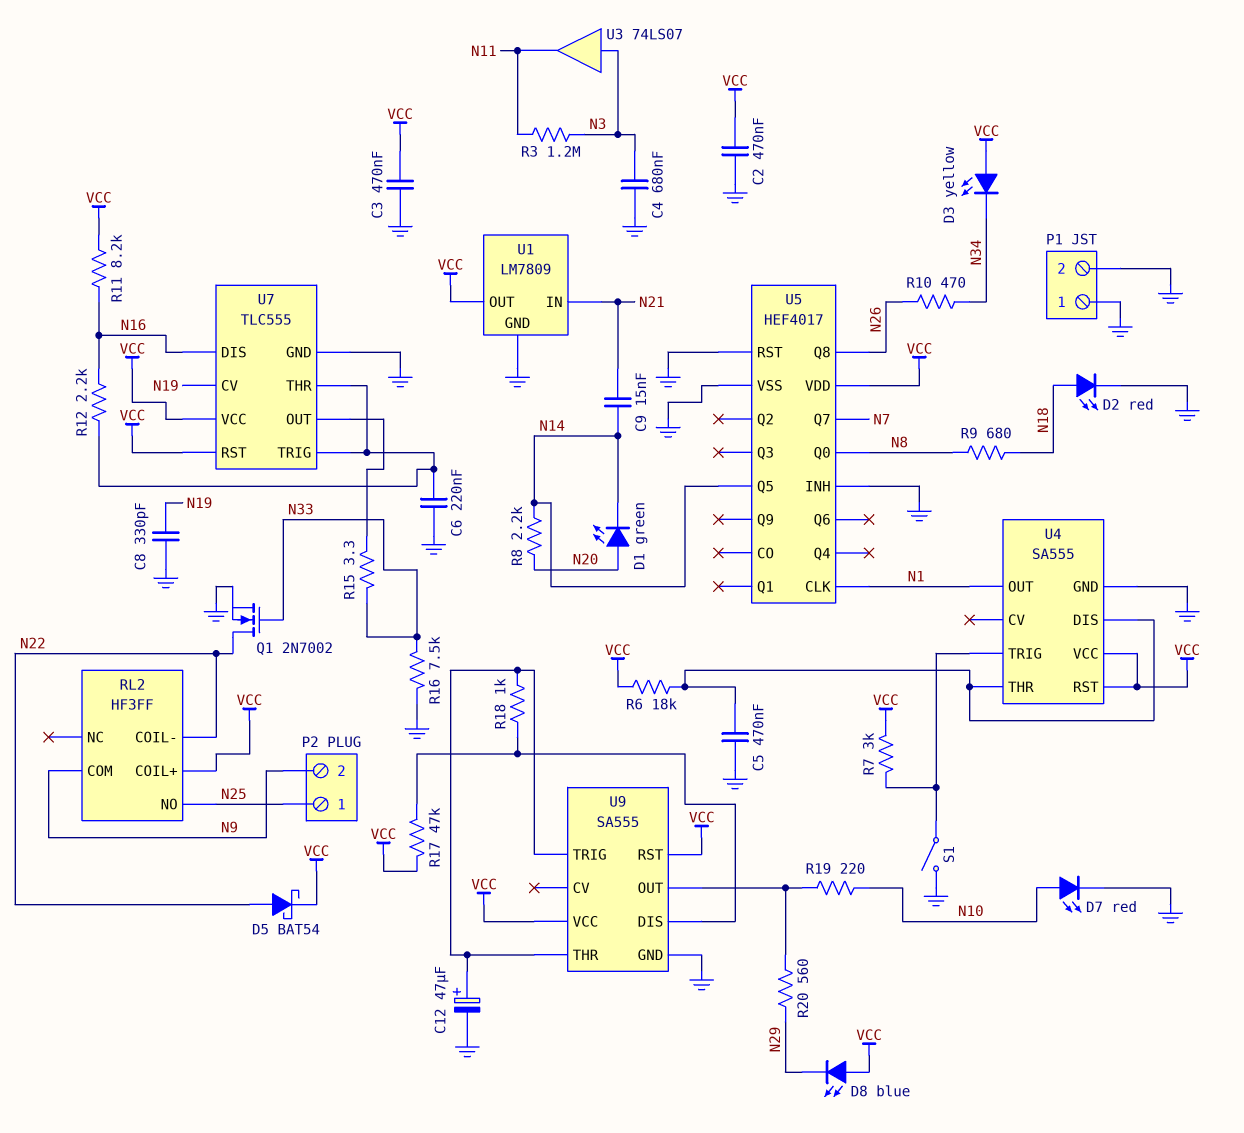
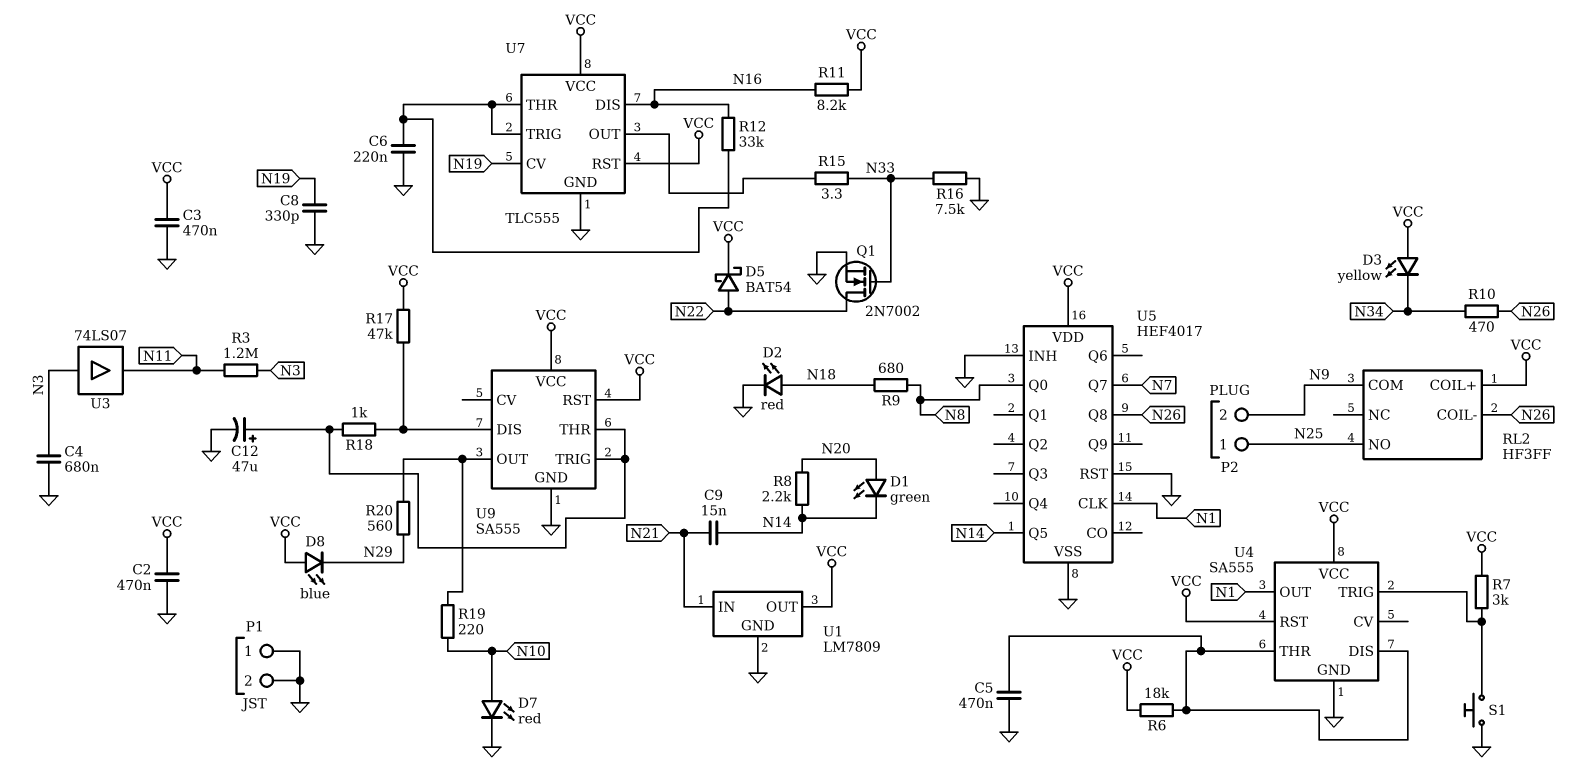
R12: 2.2k (N16, U7/THR) -> 33k (N16, U7/THR)
RL2 pin COIL-: N22 -> N26
S1: switch (GND, U4/TRIG) -> button (GND, U4/TRIG)

